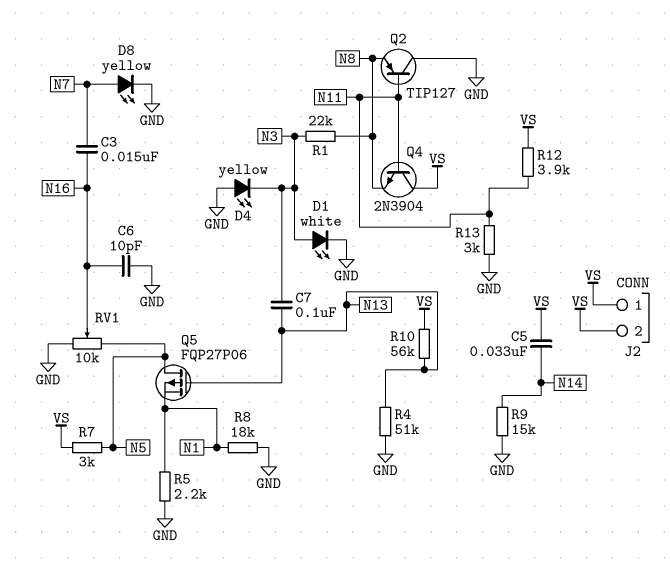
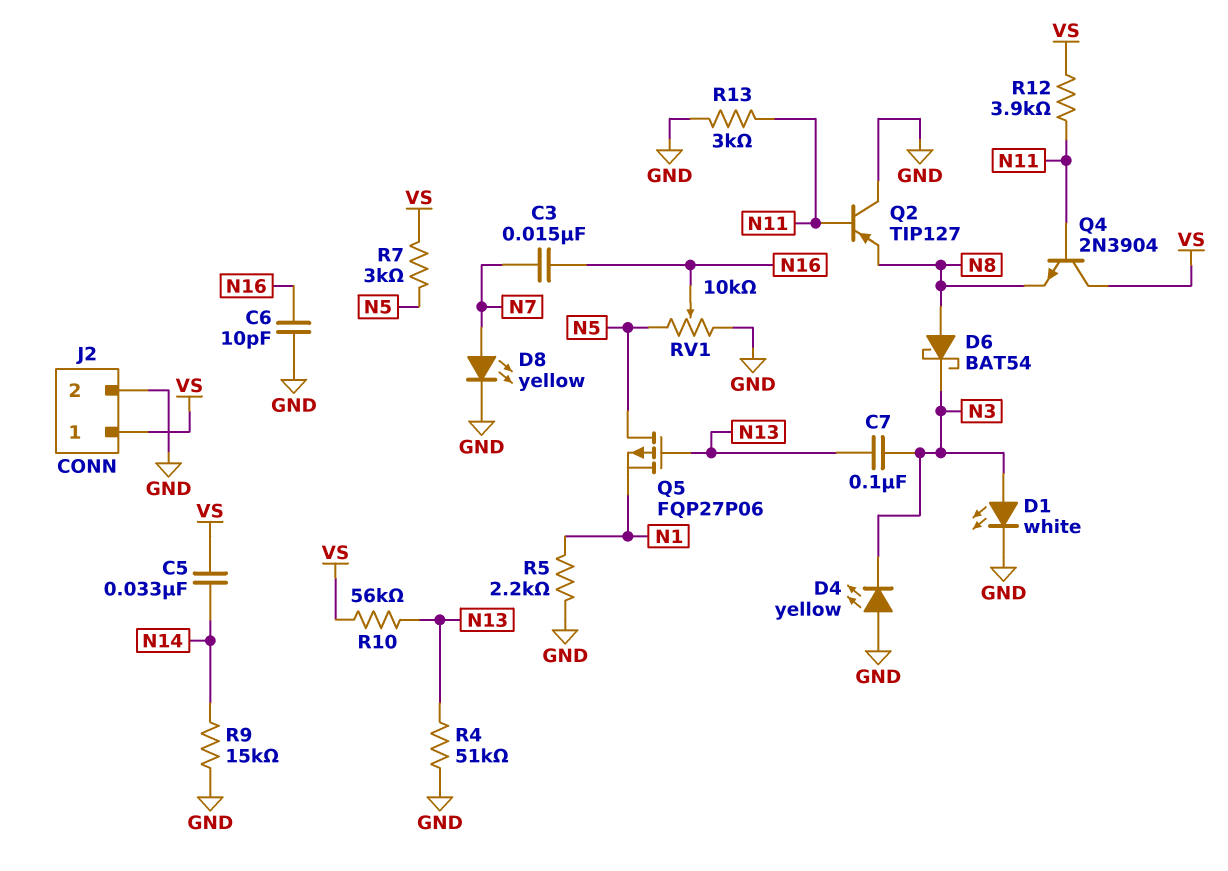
D6: none -> schottky BAT54 (A N8, K N3)
J2 pin 2: VS -> GND
R1: 22k (N3, N8) -> none
R8: 18k (GND, N1) -> none

